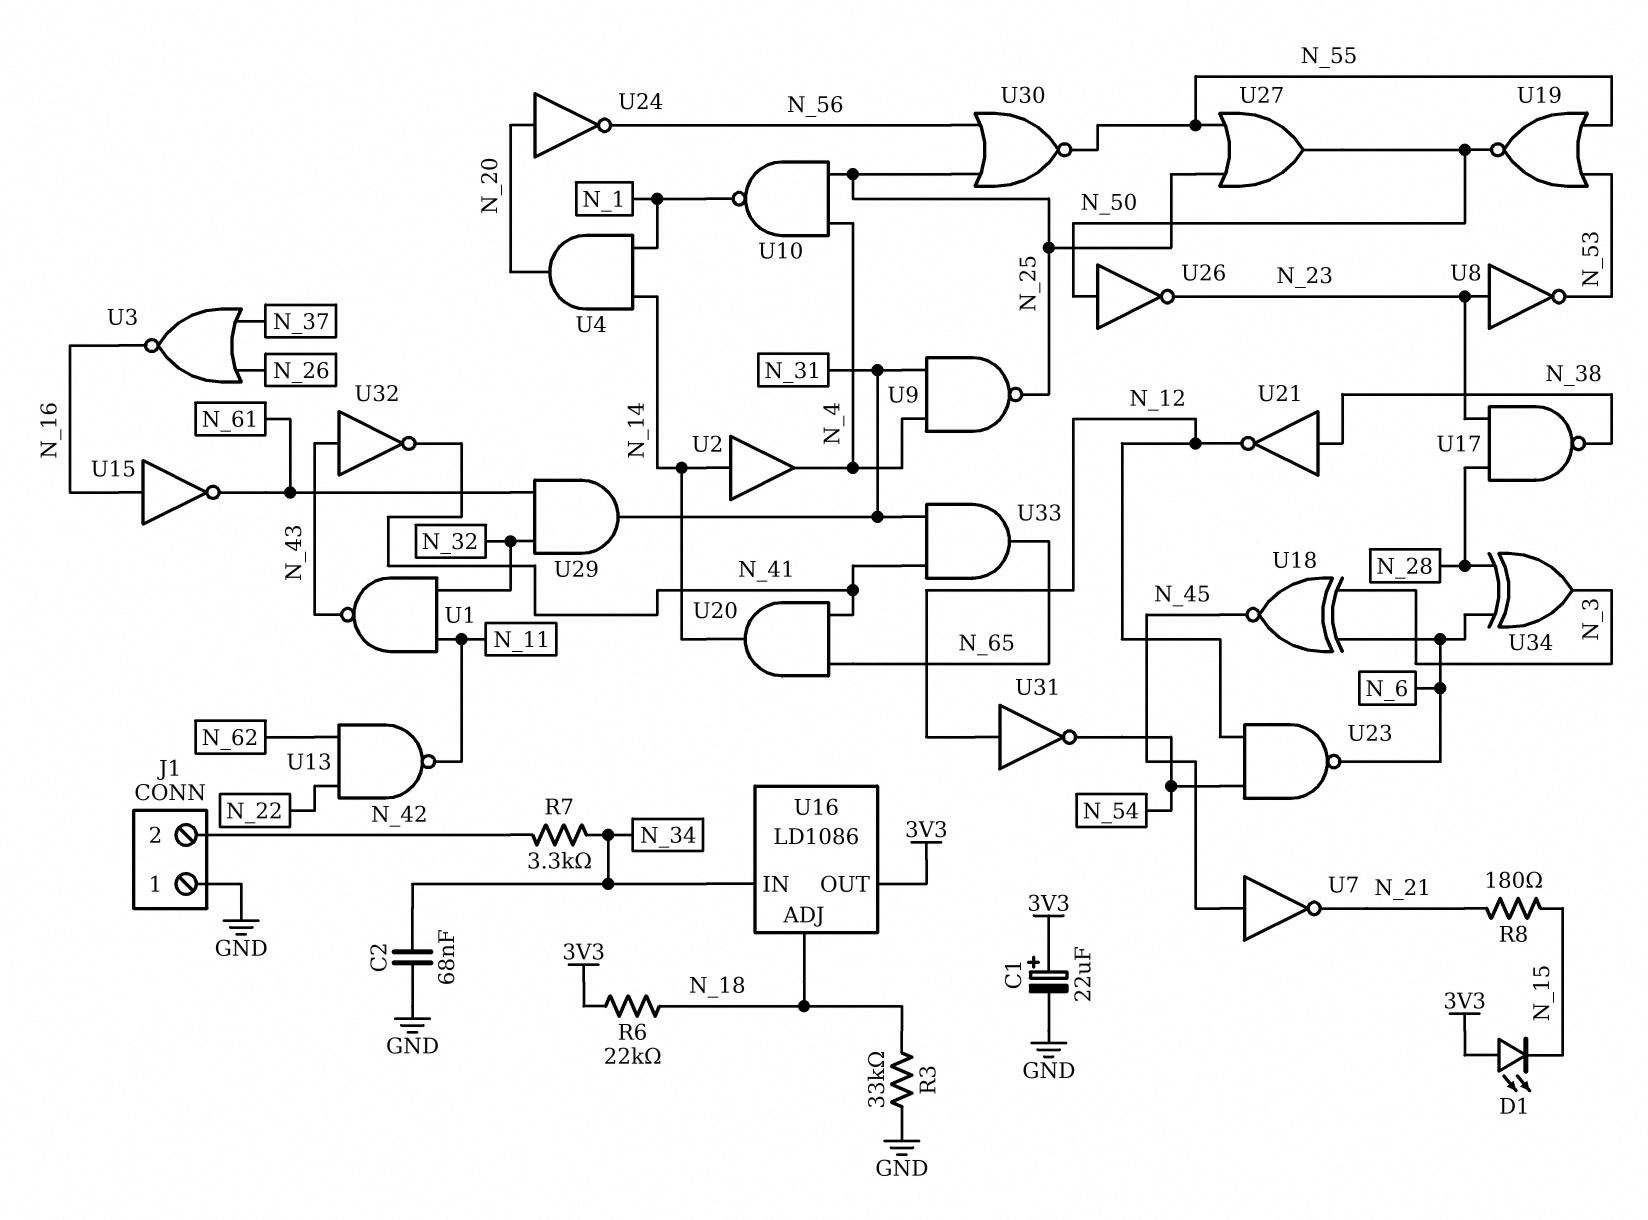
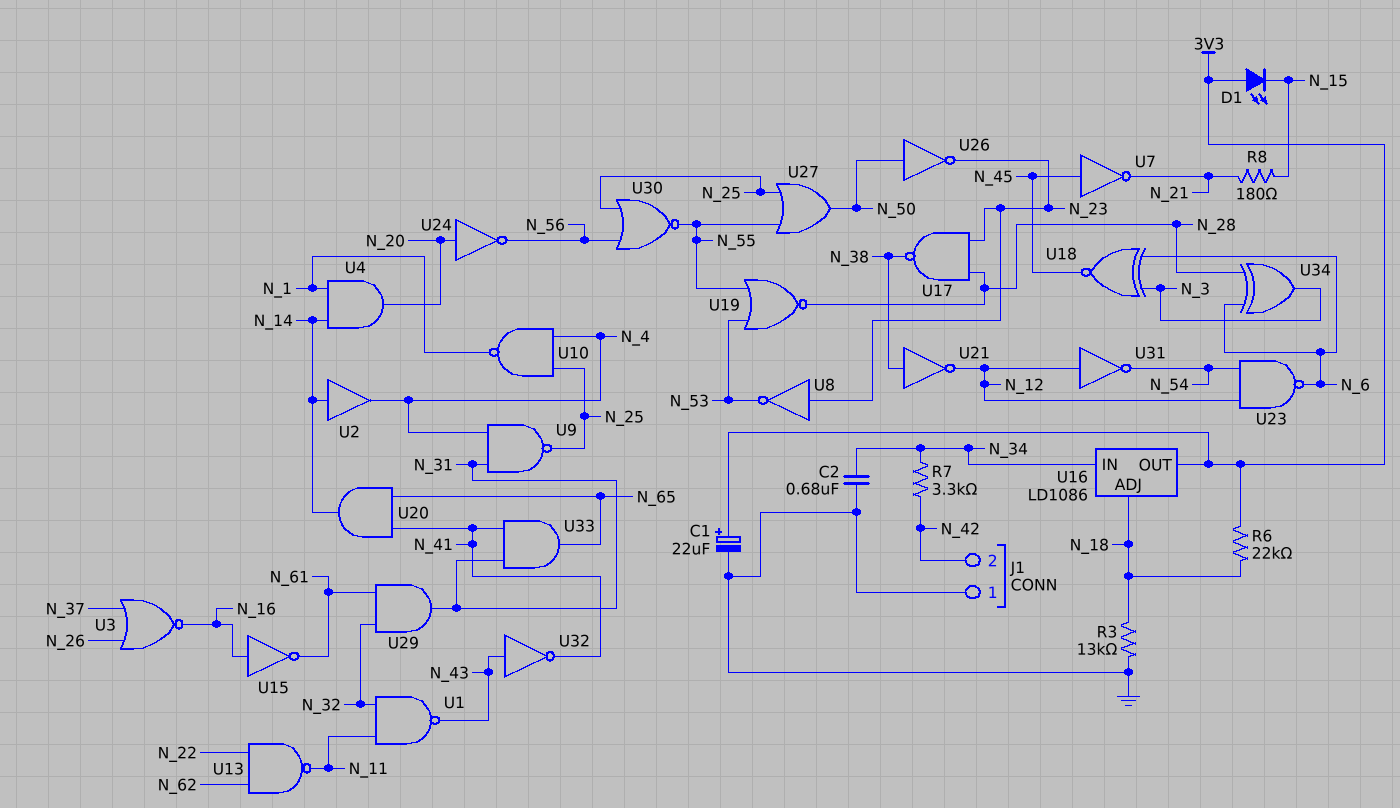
C2: 68nF (GND, N_34) -> 680nF (GND, N_34)
R3: 33k (GND, N_18) -> 13k (GND, N_18)
U19: NOR (in N_53, in N_55, out N_50) -> NOR (in N_53, in N_55, out N_28)

